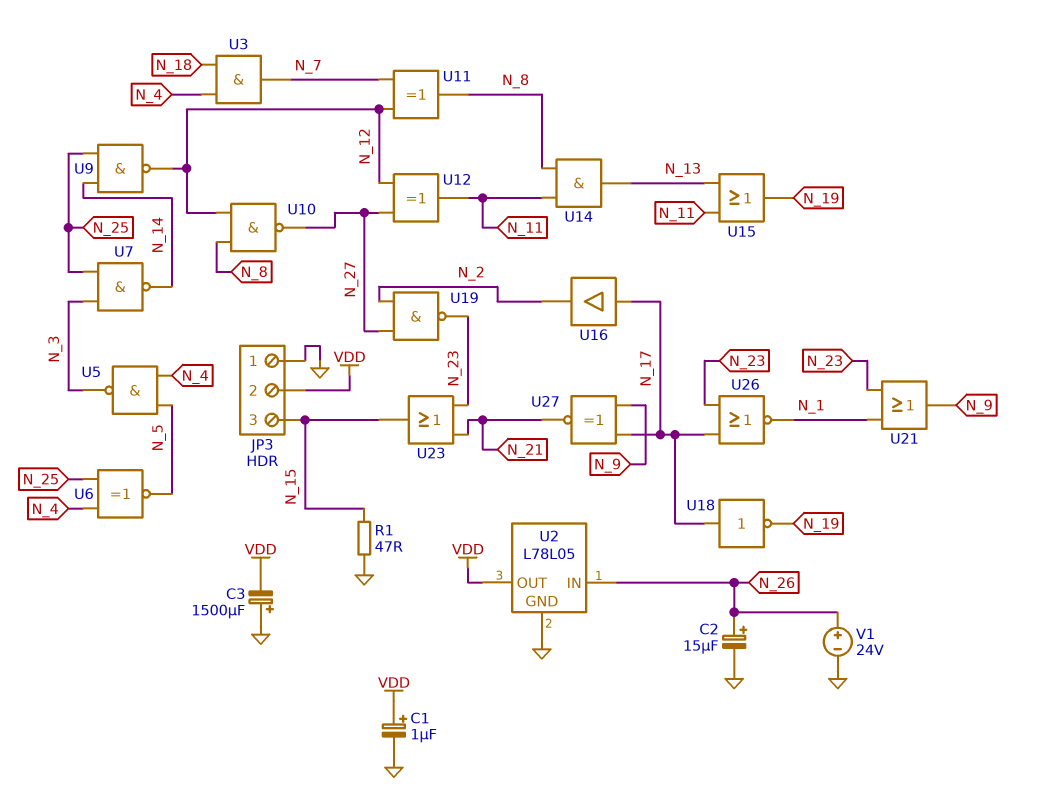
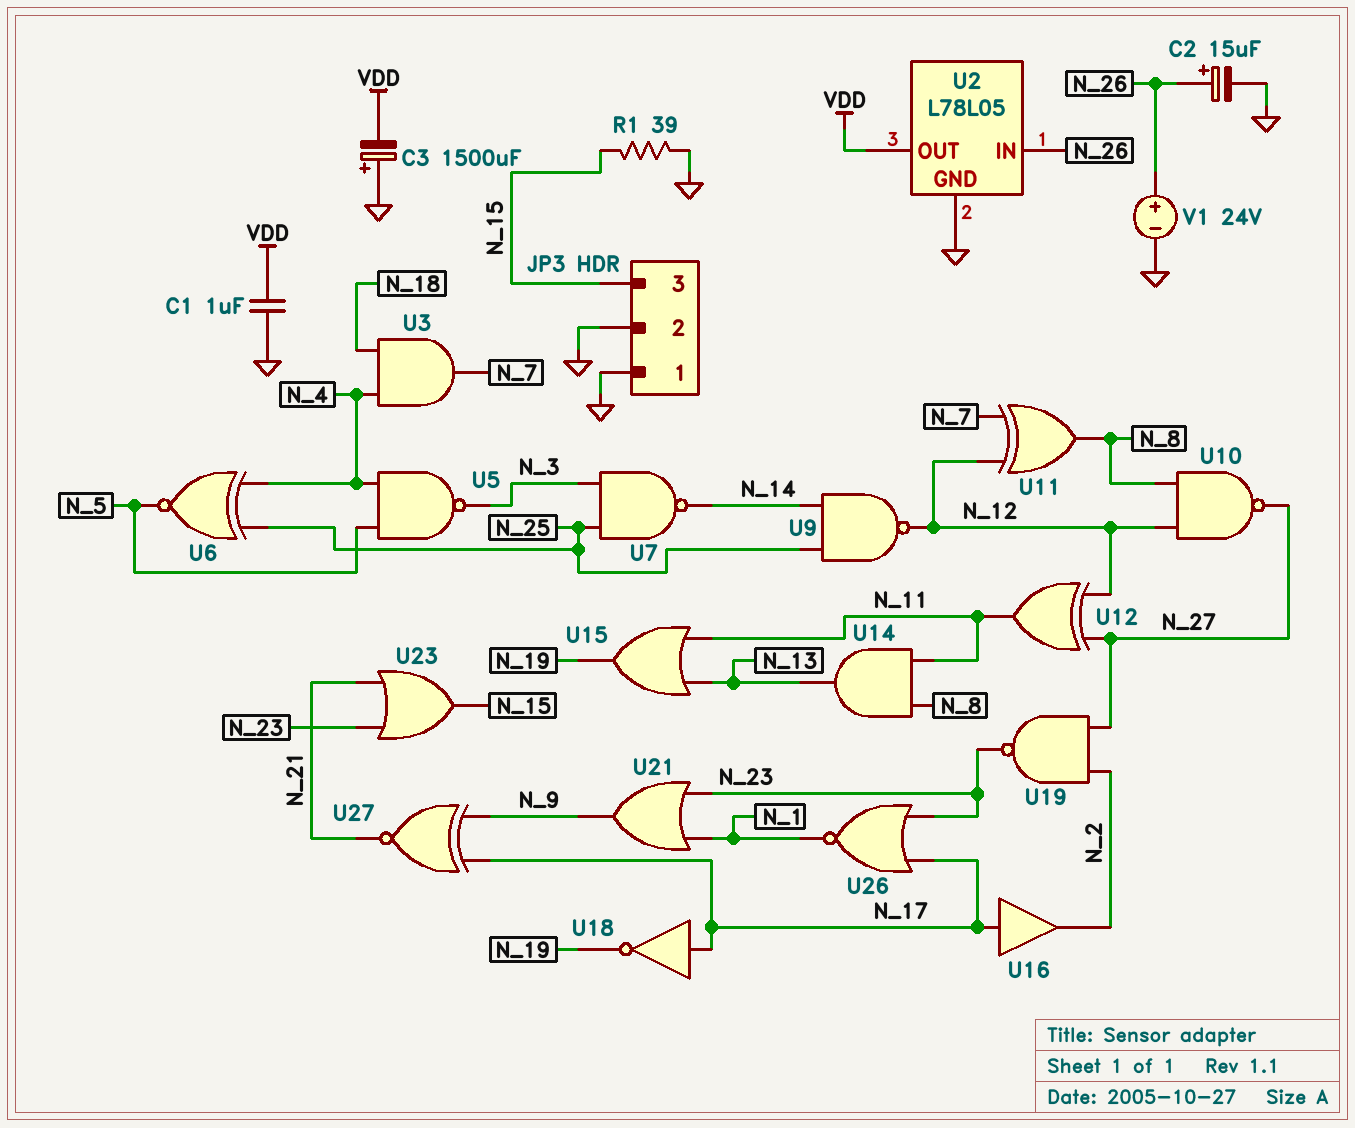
C1: 1uF (plus VDD, minus GND) -> 1uF (GND, VDD)
JP3 pin 2: VDD -> GND
R1: 47 (GND, N_15) -> 39 (GND, N_15)

